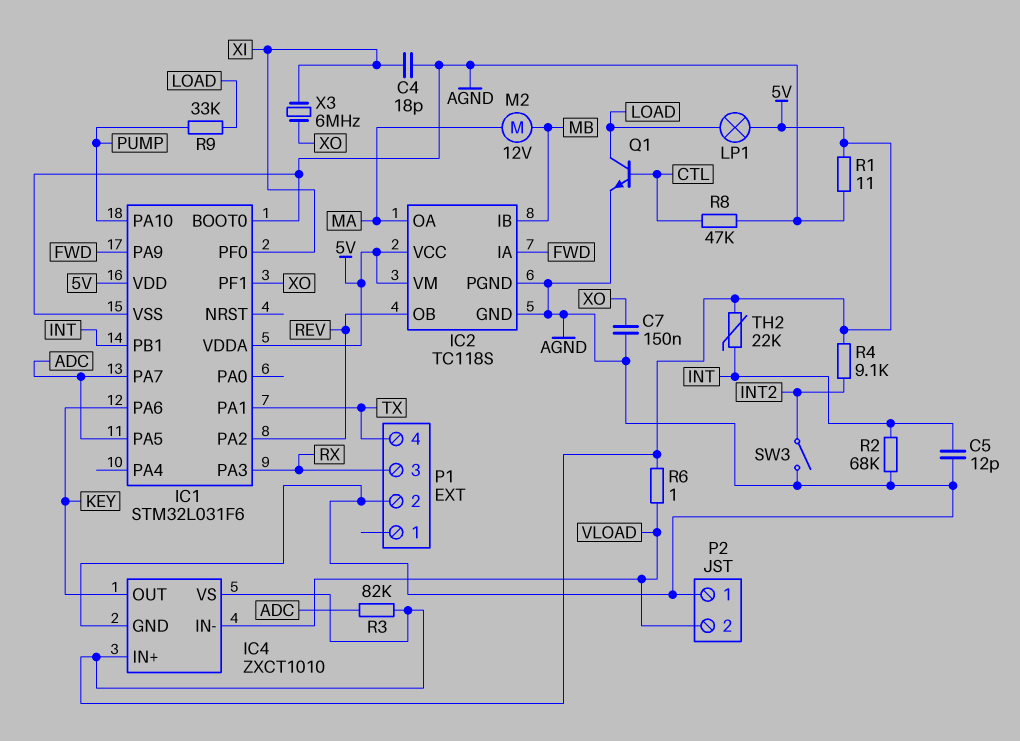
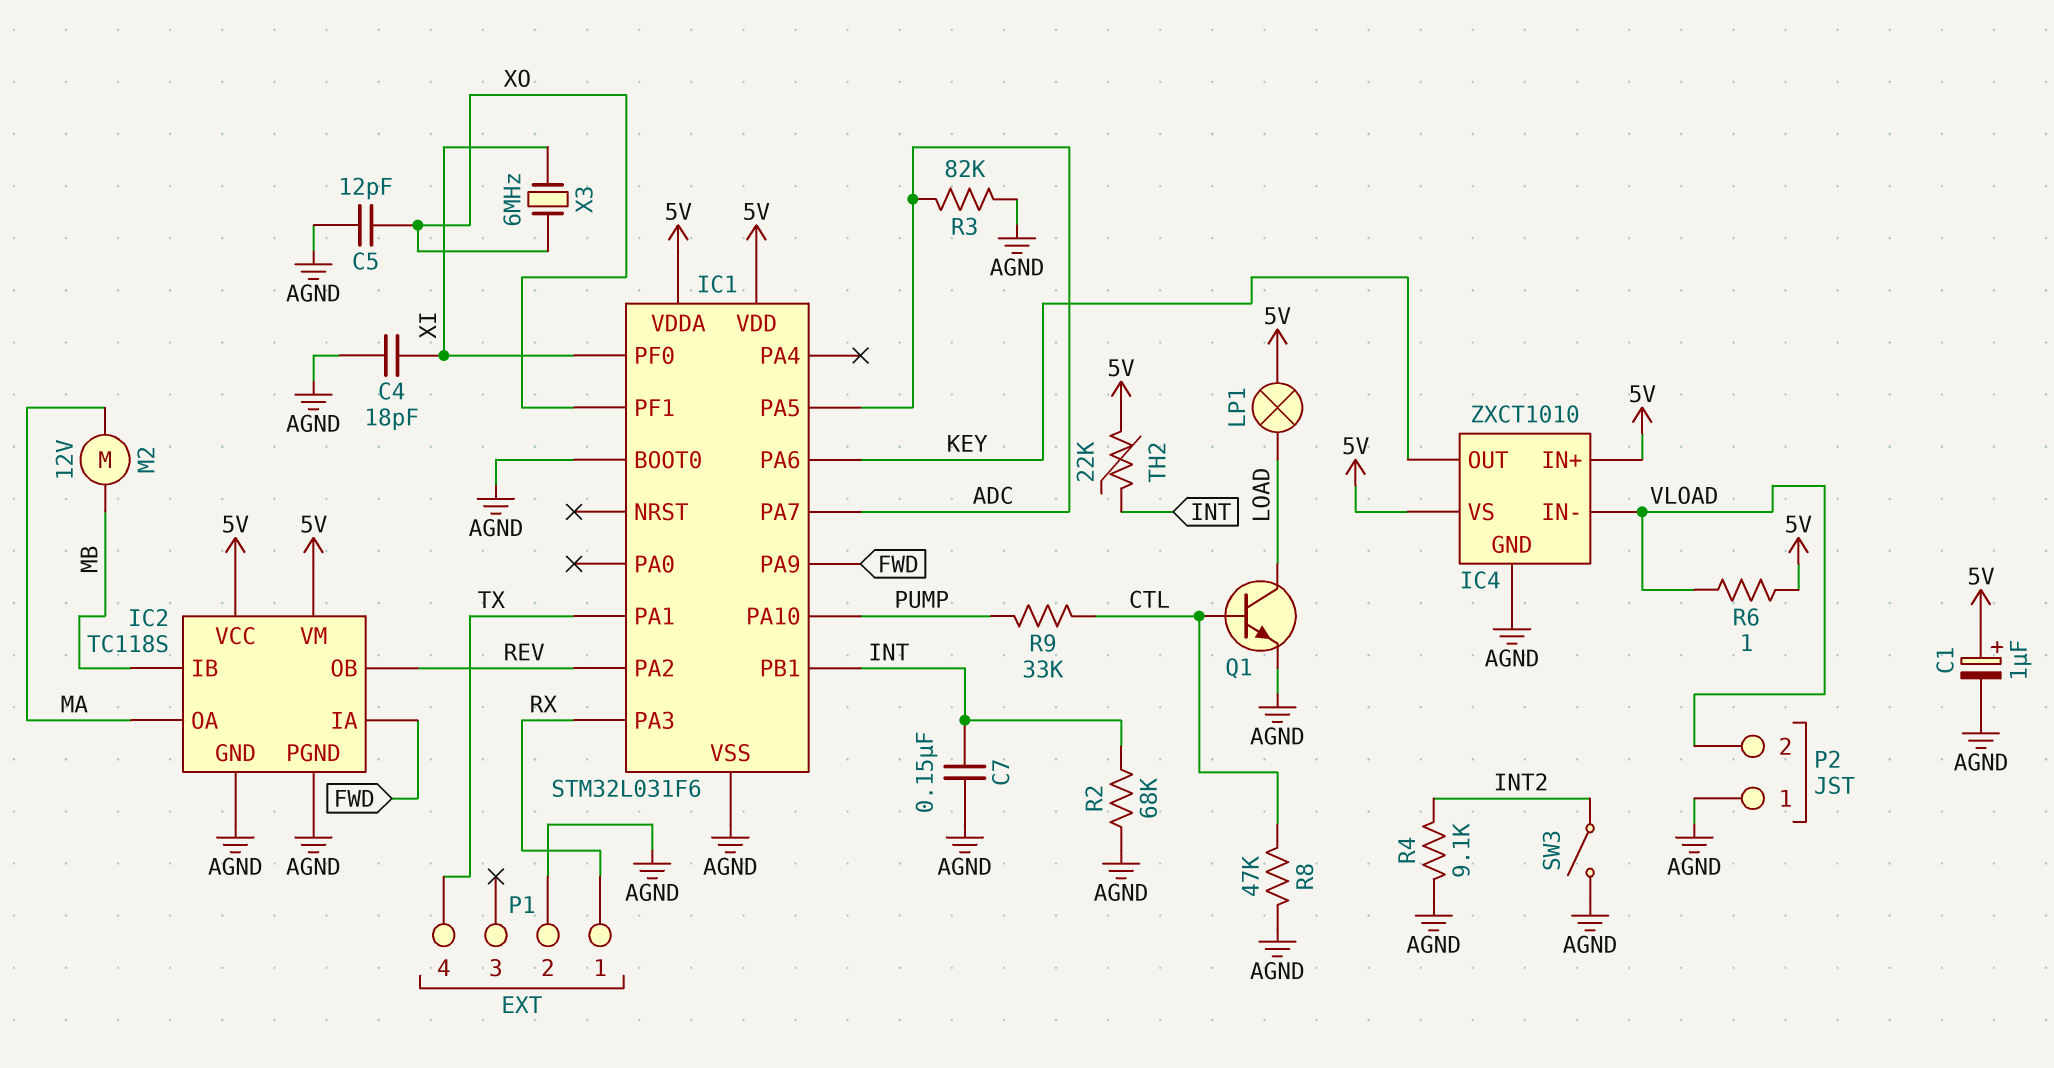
C1: none -> 1uF (plus 5V, minus AGND)
C5: 12pF (AGND, INT) -> 12pF (AGND, XO)
C7: 150nF (AGND, XO) -> 150nF (AGND, INT)
P1 pin 1: none -> RX
P1 pin 3: RX -> none
R1: 11 (5V, AGND) -> none
R3: 82k (5V, ADC) -> 82k (ADC, AGND)
R4: 9.1k (5V, INT2) -> 9.1k (AGND, INT2)
R9: 33k (LOAD, PUMP) -> 33k (CTL, PUMP)

